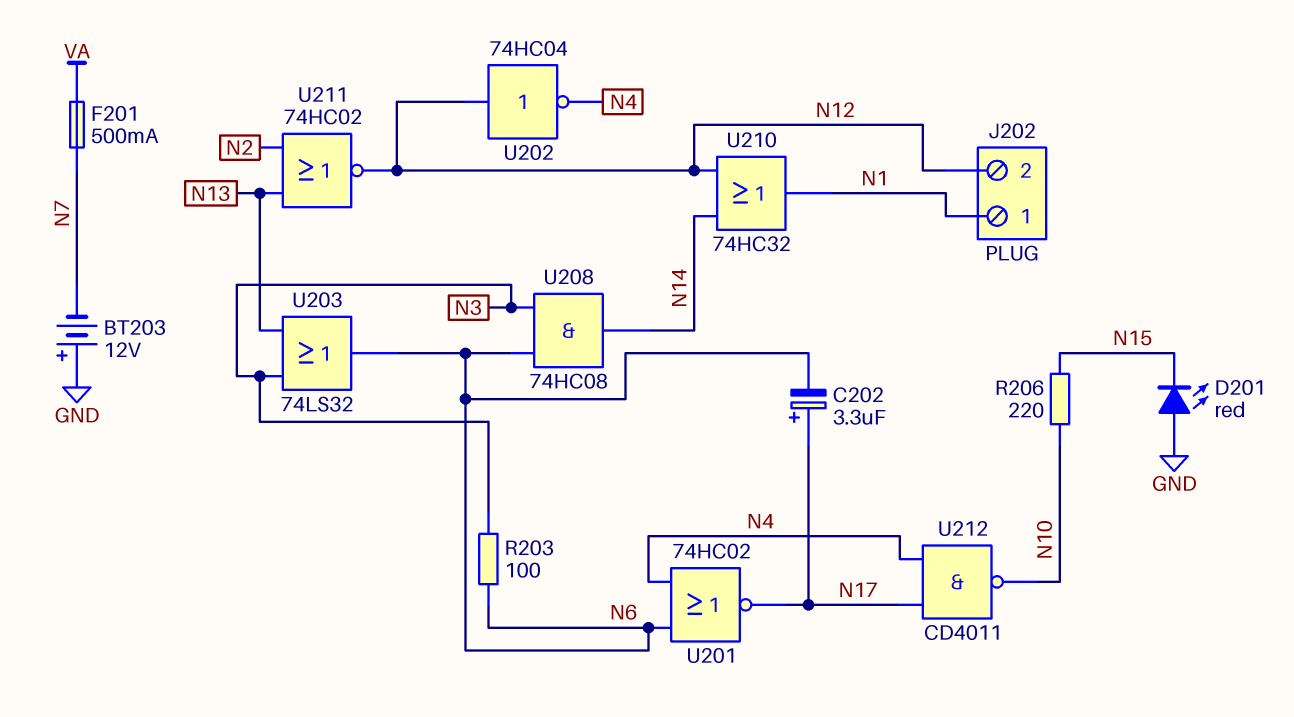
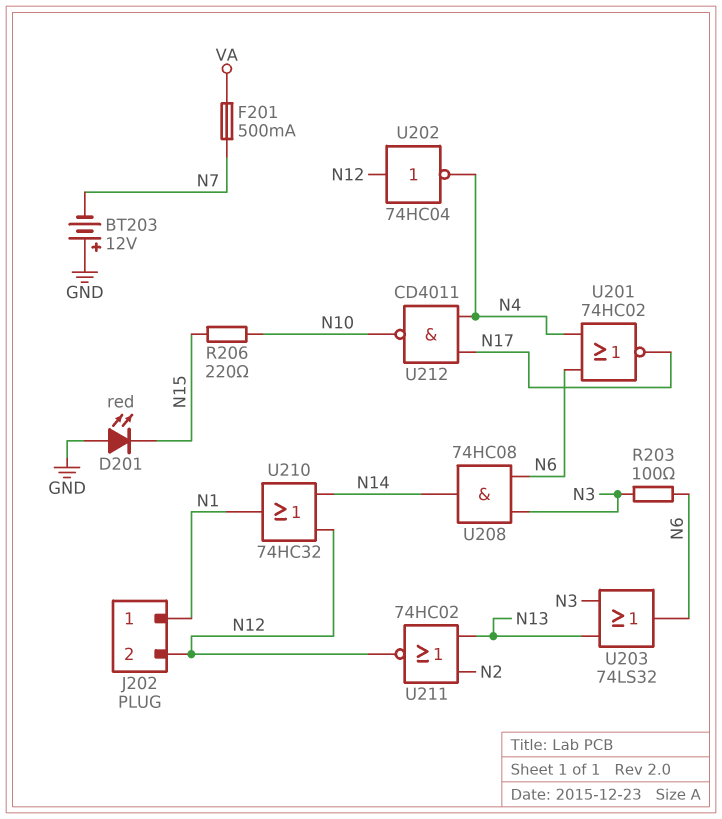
C202: 3.3uF (plus N17, minus N6) -> none

